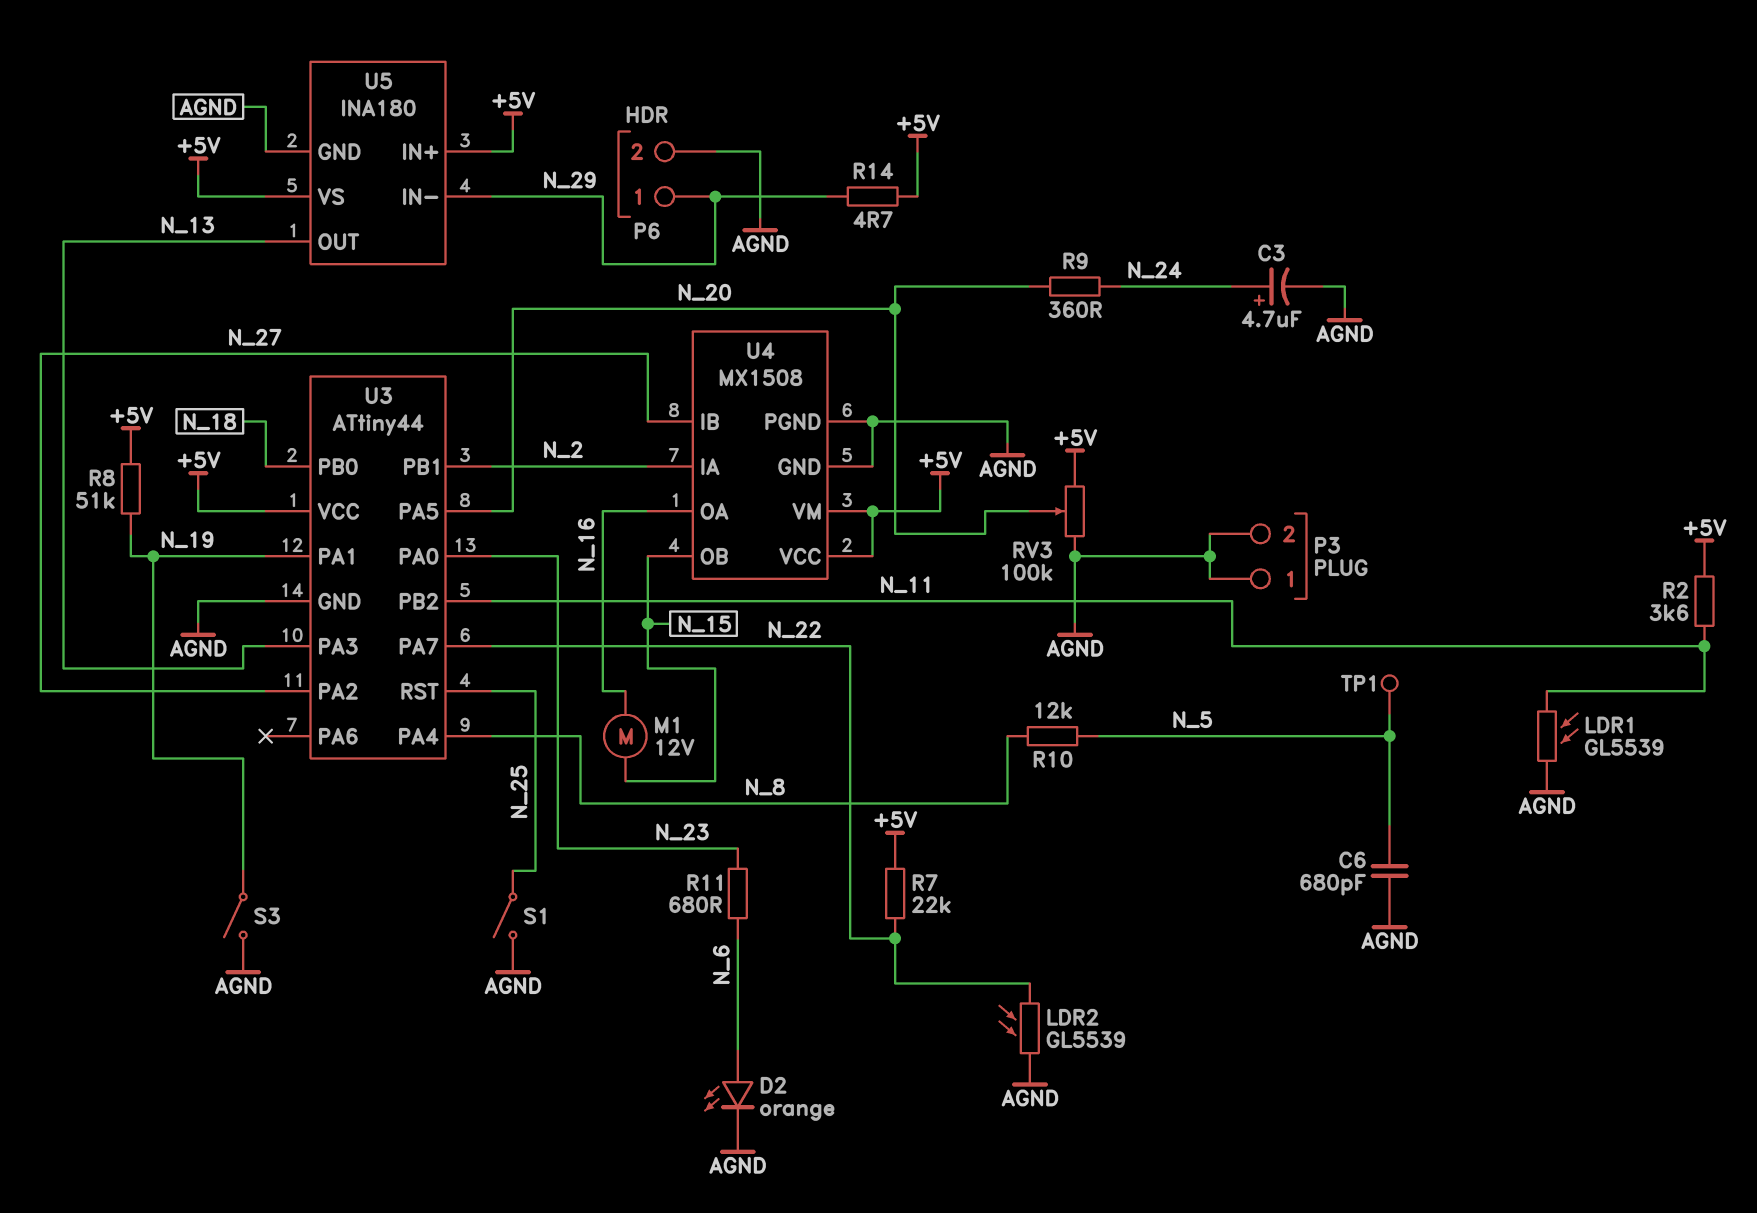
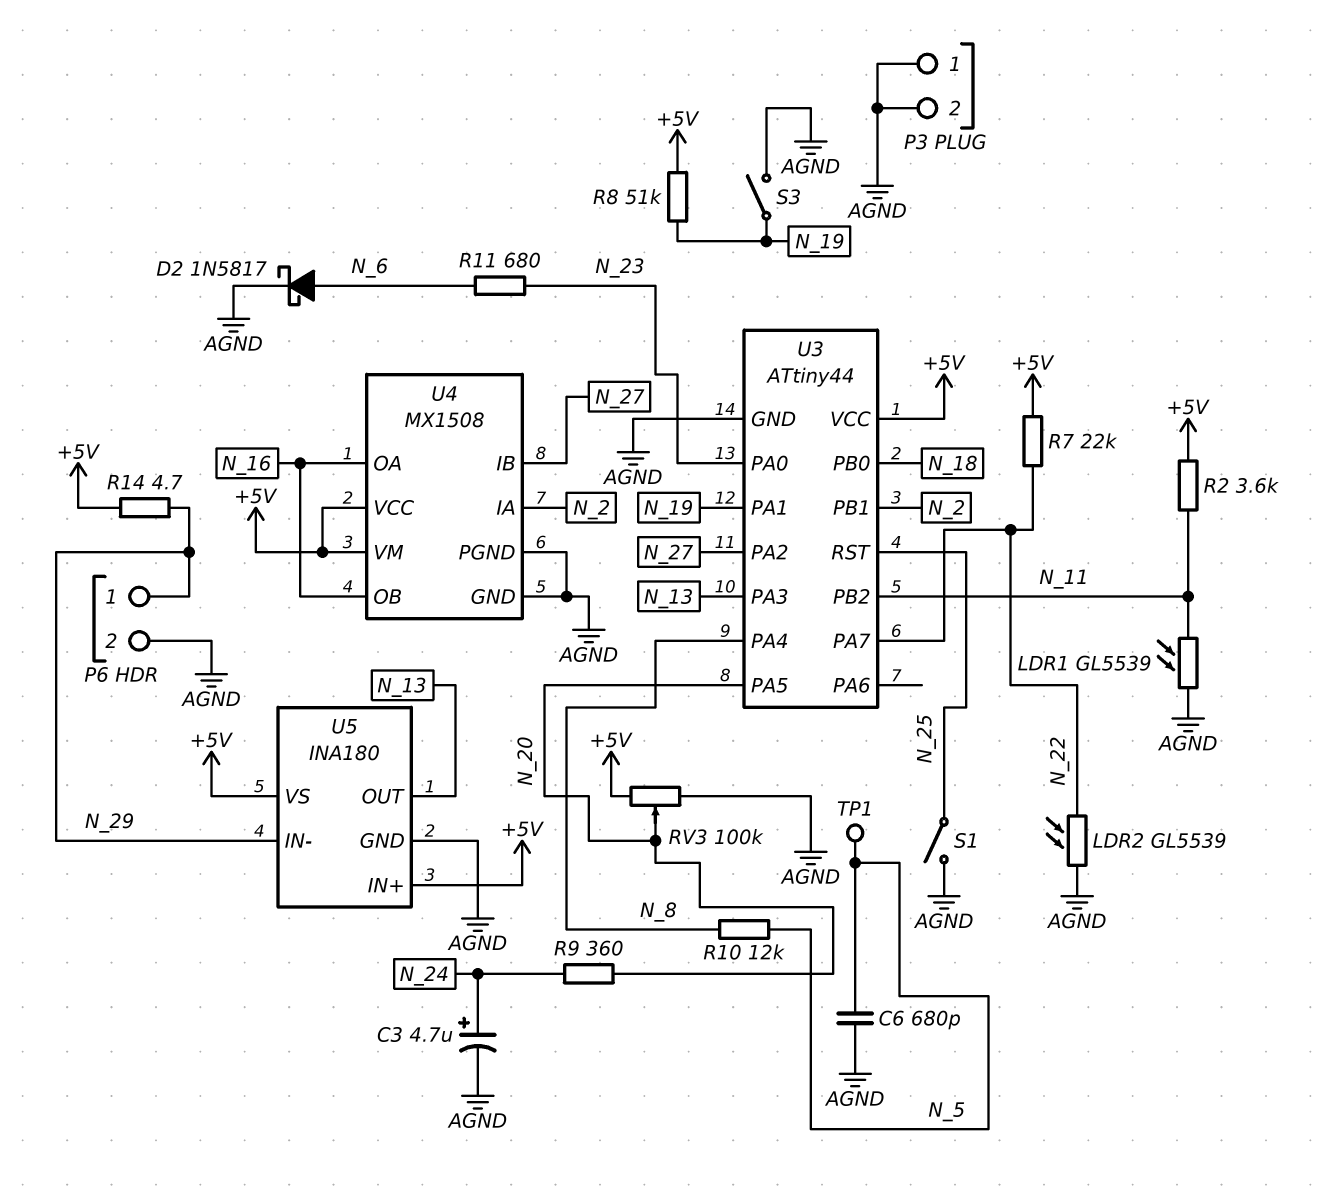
D2: LED orange (A N_6, K AGND) -> schottky 1N5817 (A N_6, K AGND)
M1: motor 12V (N_15, N_16) -> none
U4 pin OB: N_15 -> N_16

